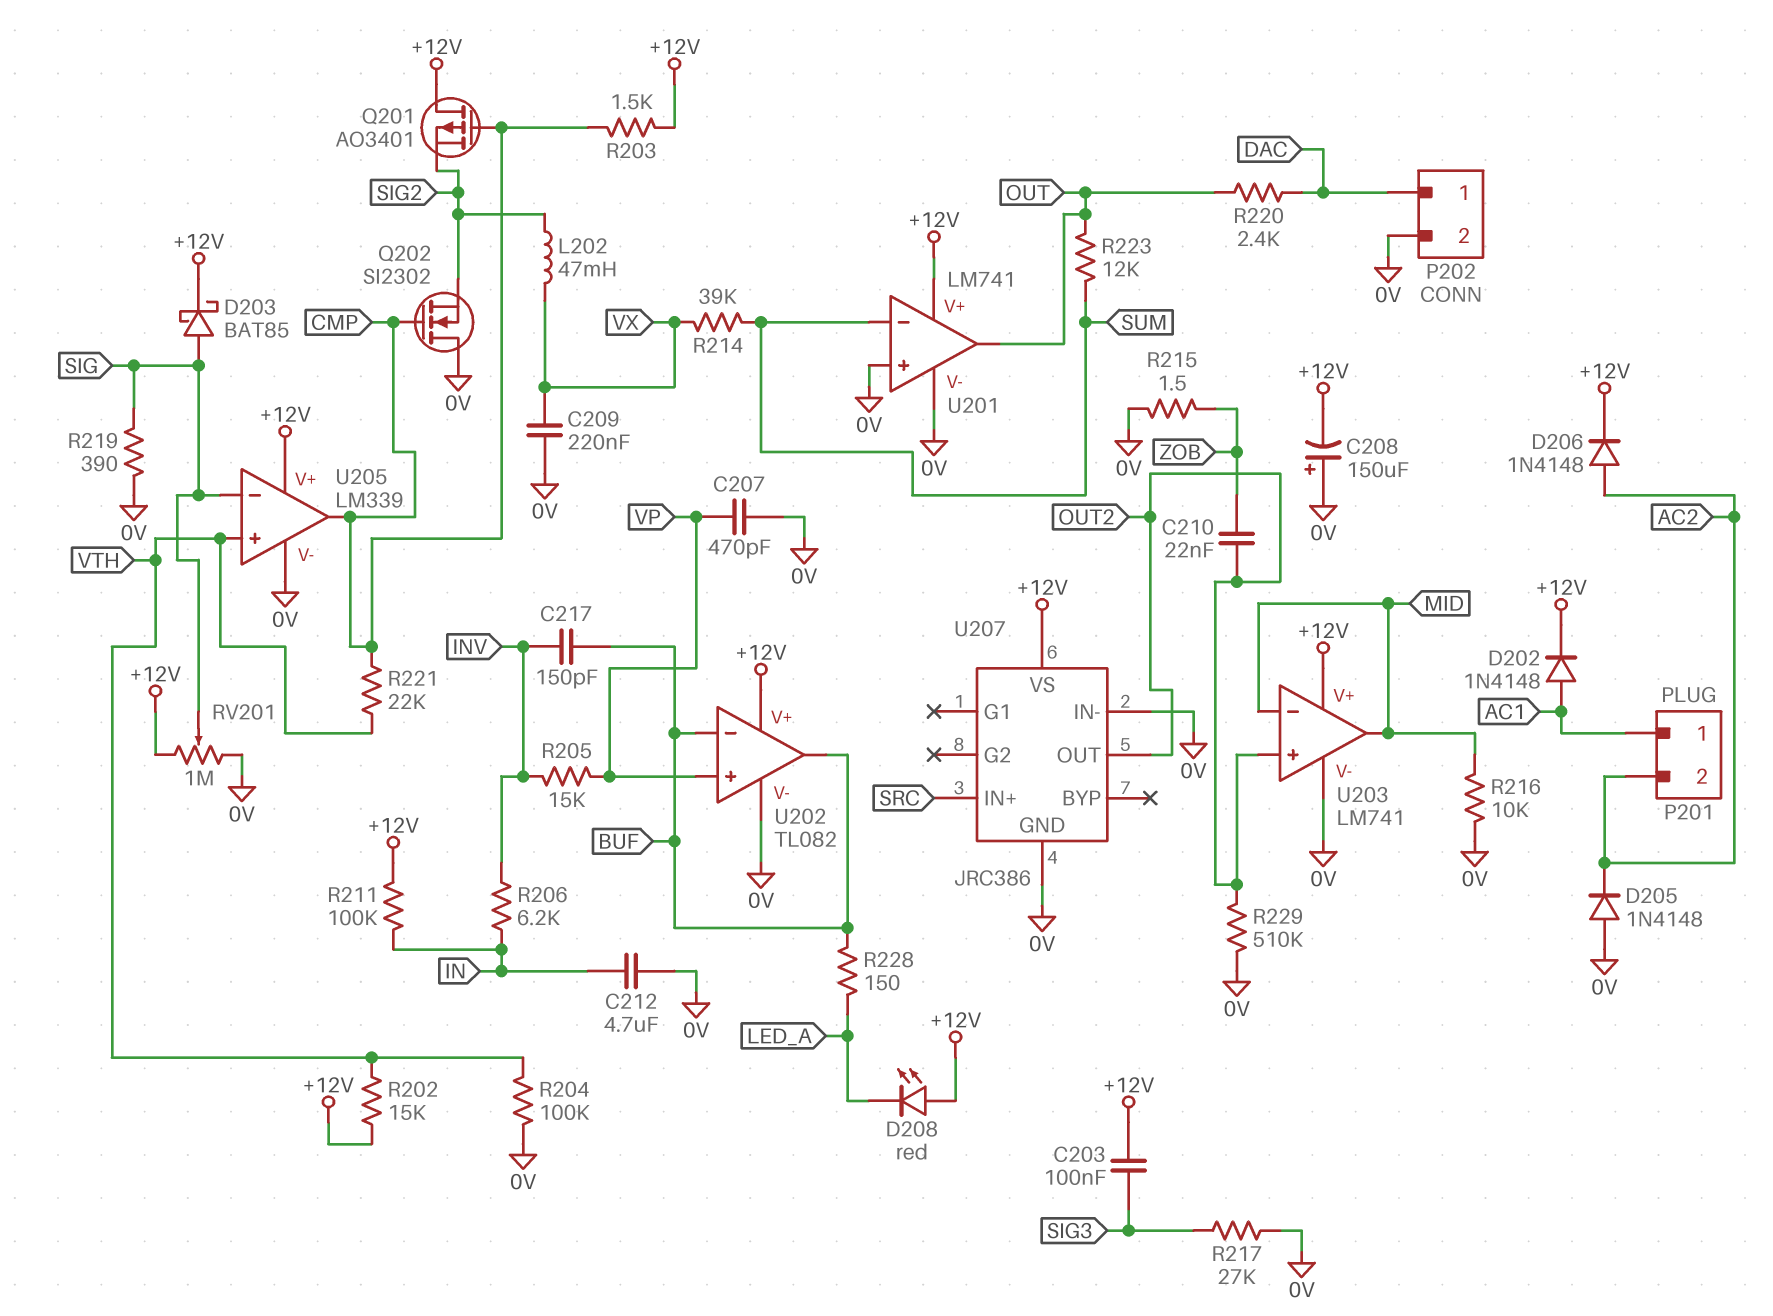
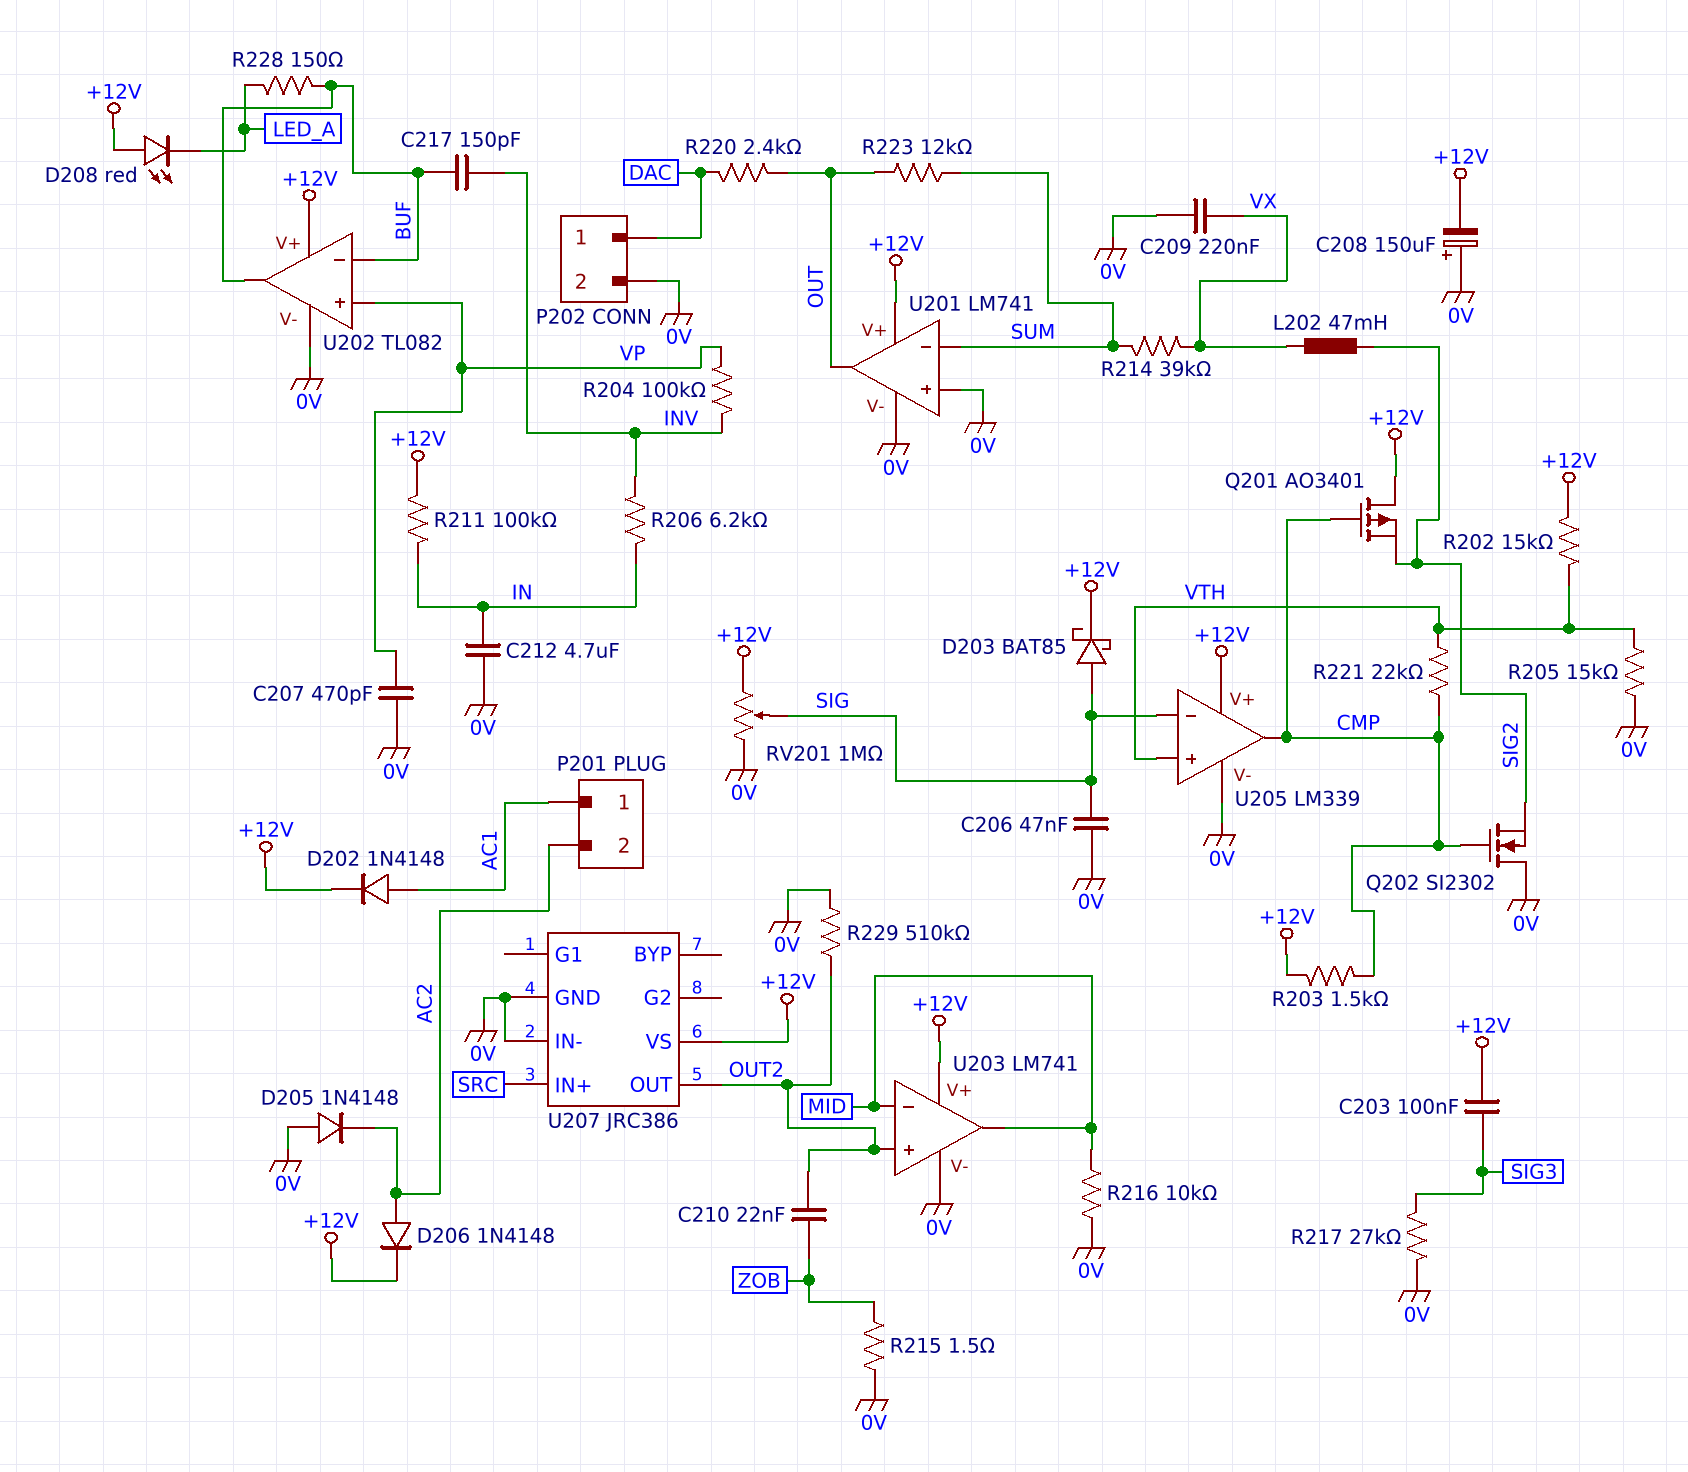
C206: none -> 47nF (0V, SIG)
R204: 100k (0V, VTH) -> 100k (INV, VP)
R205: 15k (INV, VP) -> 15k (0V, VTH)
R219: 390 (0V, SIG) -> none

